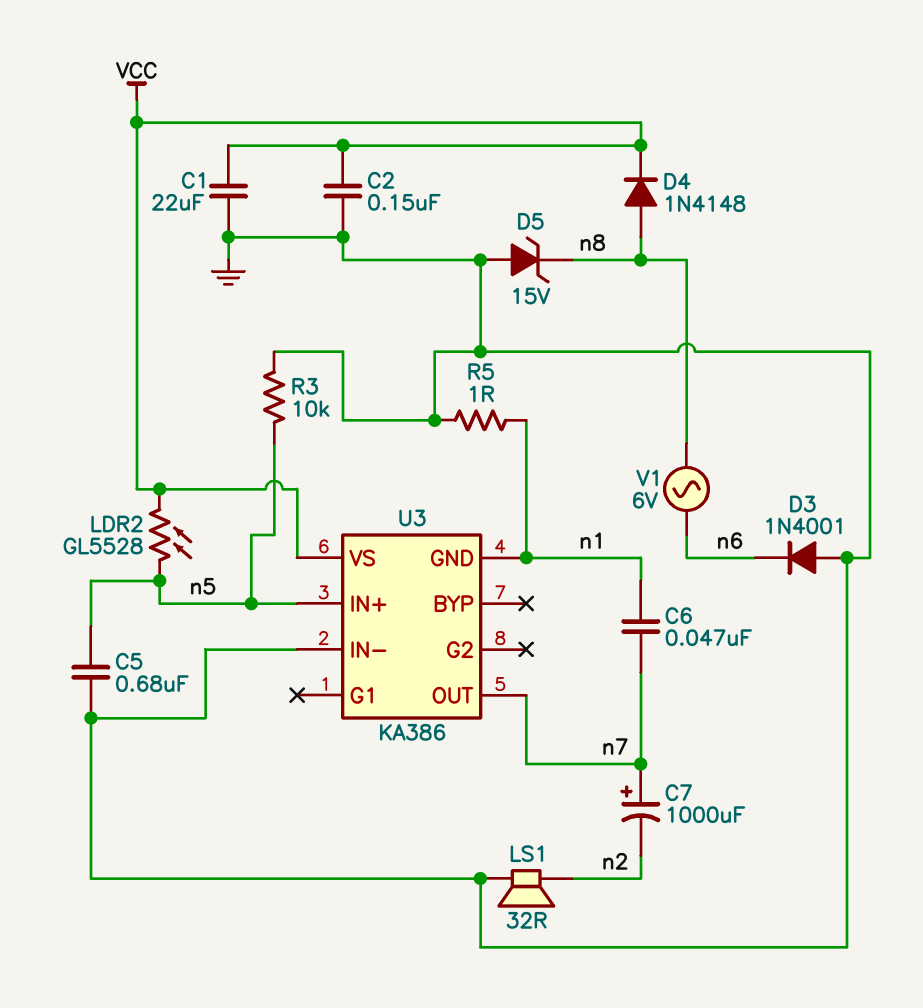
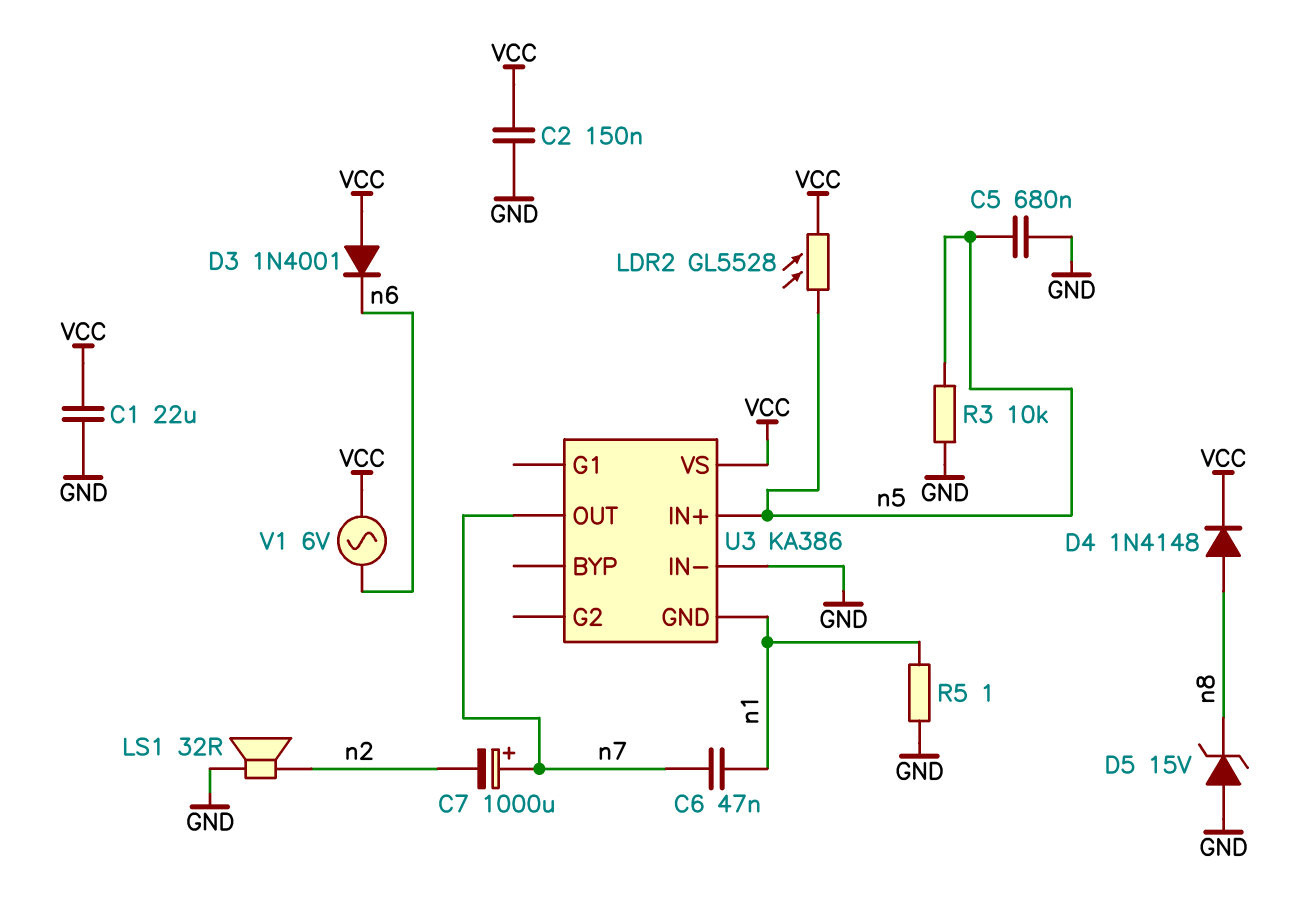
D3: diode 1N4001 (A GND, K n6) -> diode 1N4001 (A VCC, K n6)
V1: AC 6V (n6, n8) -> AC 6V (VCC, n6)

